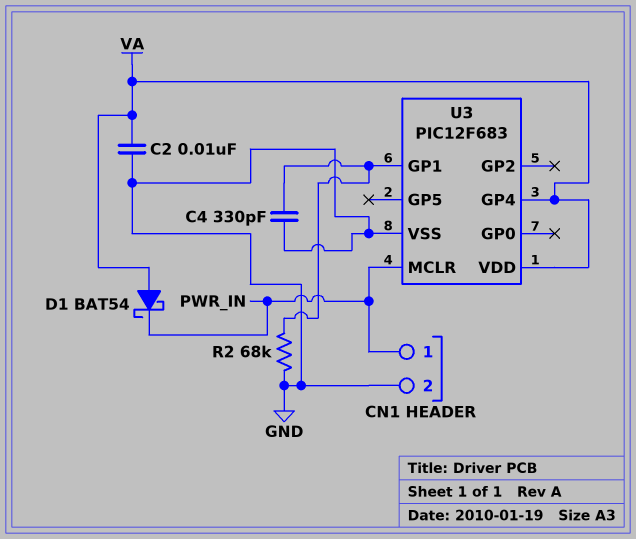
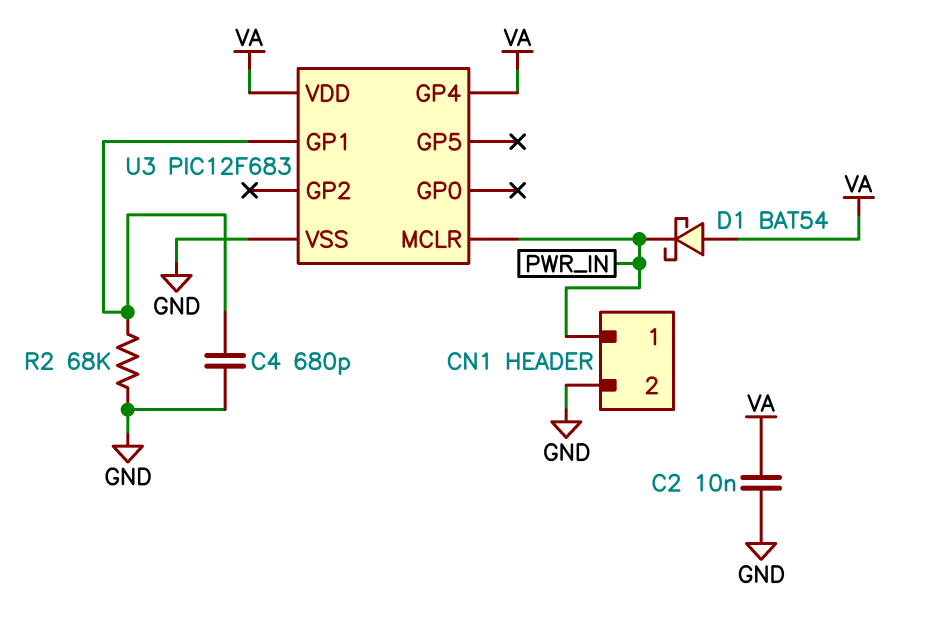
C4: 330pF (GND, U3/GP1) -> 680pF (GND, U3/GP1)

